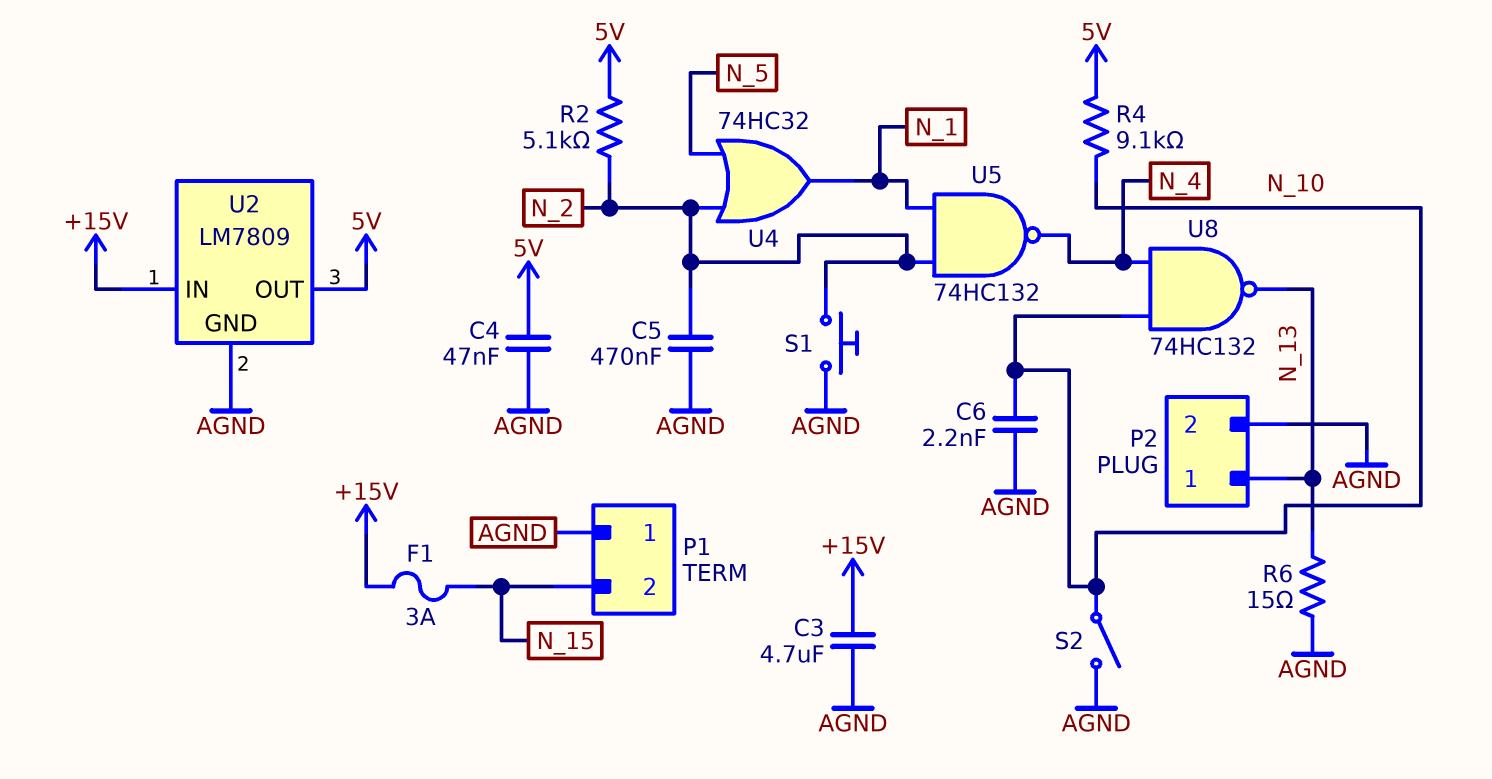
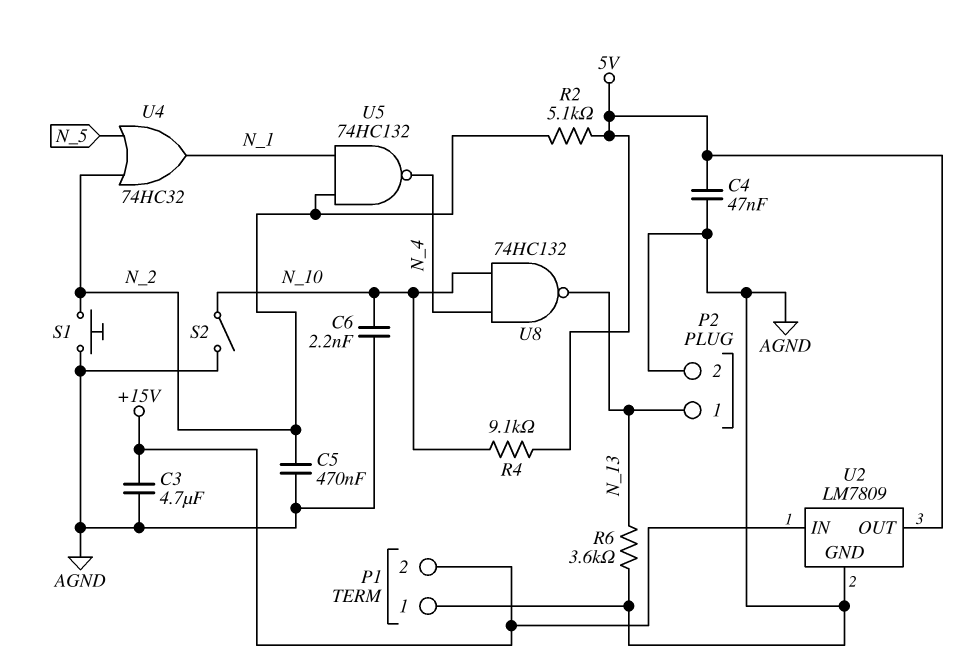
F1: 3A (+15V, N_15) -> none
P1 pin 2: N_15 -> +15V
R6: 15 (AGND, N_13) -> 3.6k (AGND, N_13)

